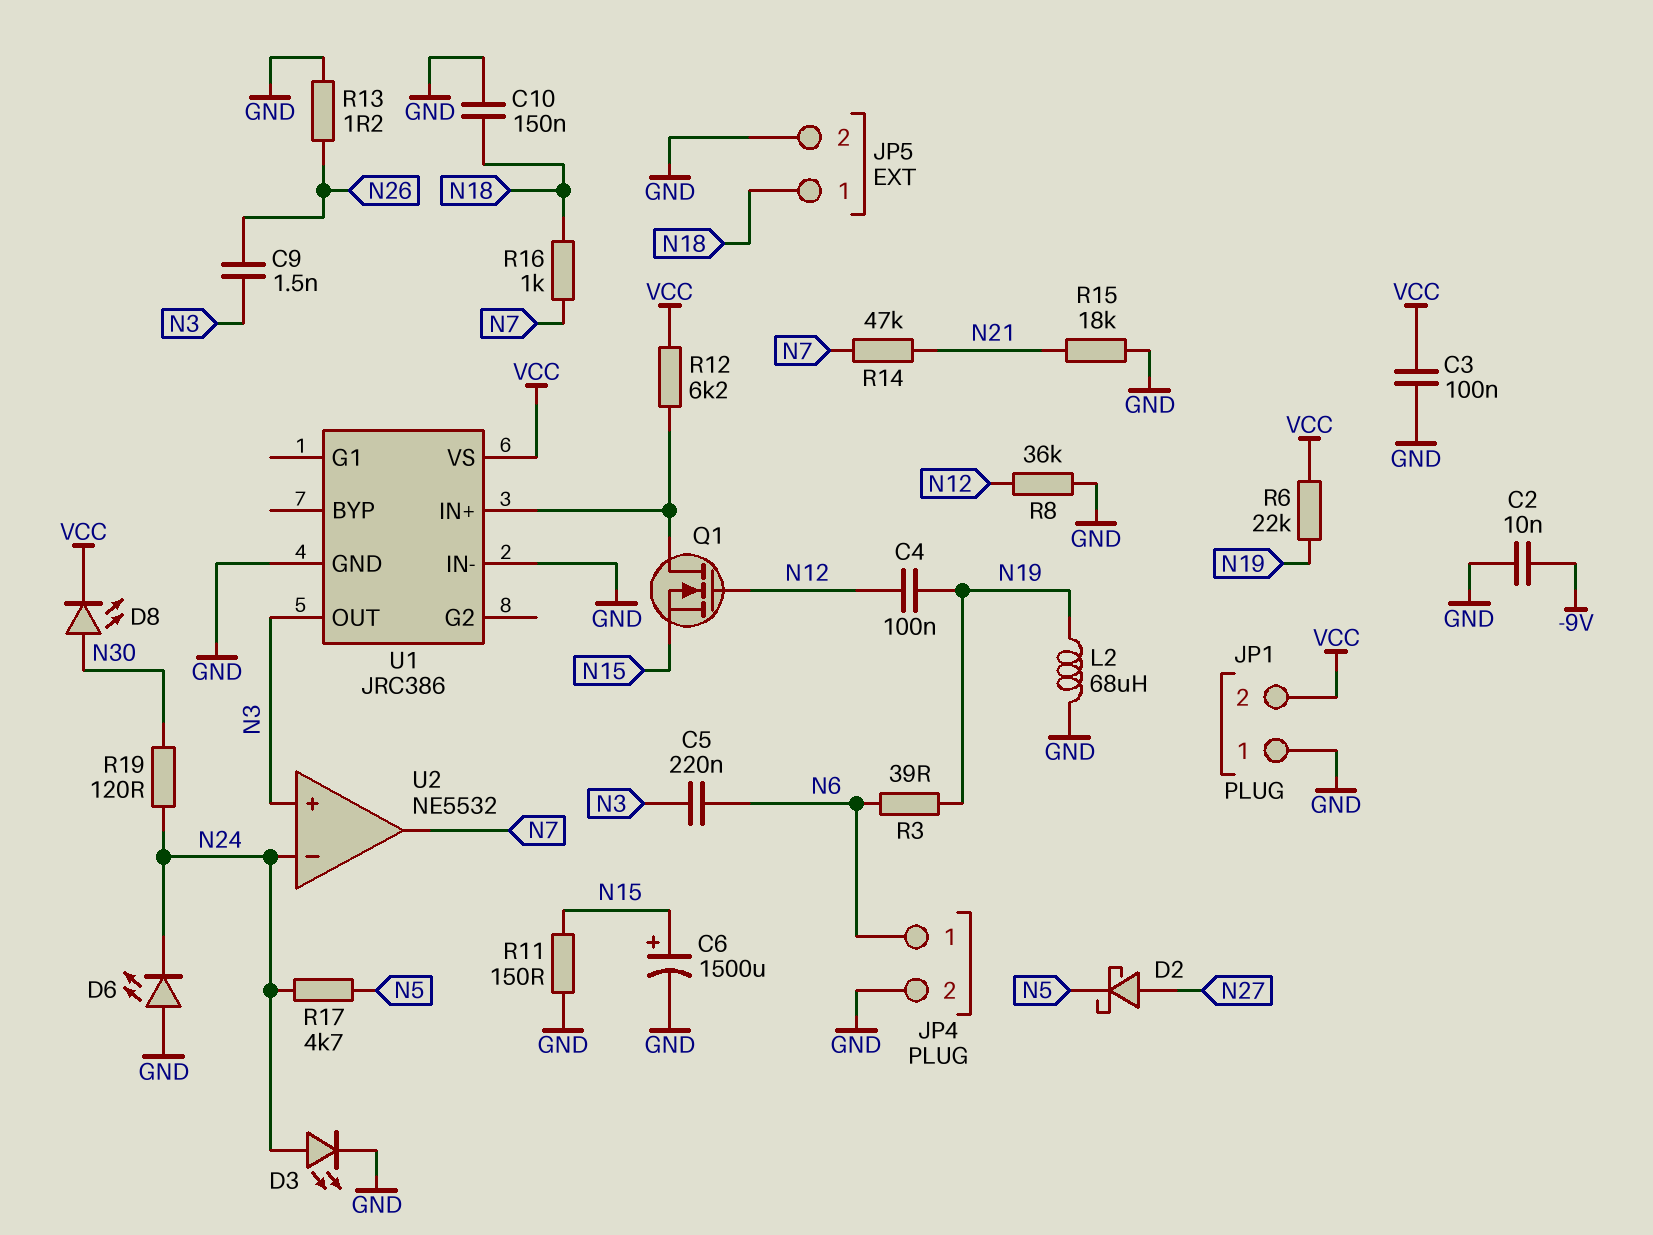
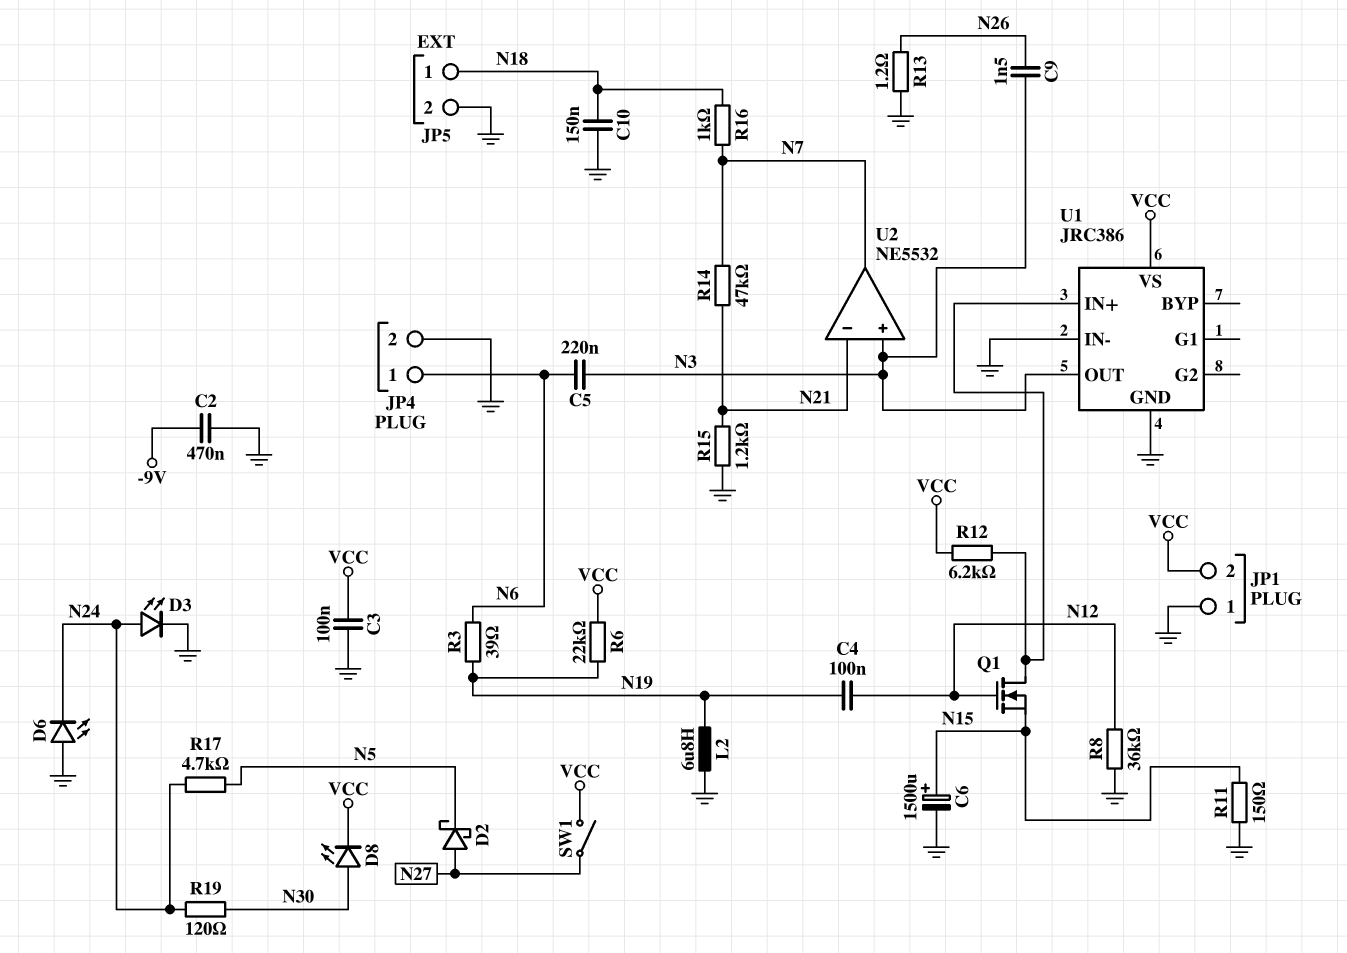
C2: 10nF (-9V, GND) -> 470nF (-9V, GND)
L2: 68uH (GND, N19) -> 6.8uH (GND, N19)
R15: 18k (GND, N21) -> 1.2k (GND, N21)
SW1: none -> switch (N27, VCC)
U2 pin in-: N24 -> N21

